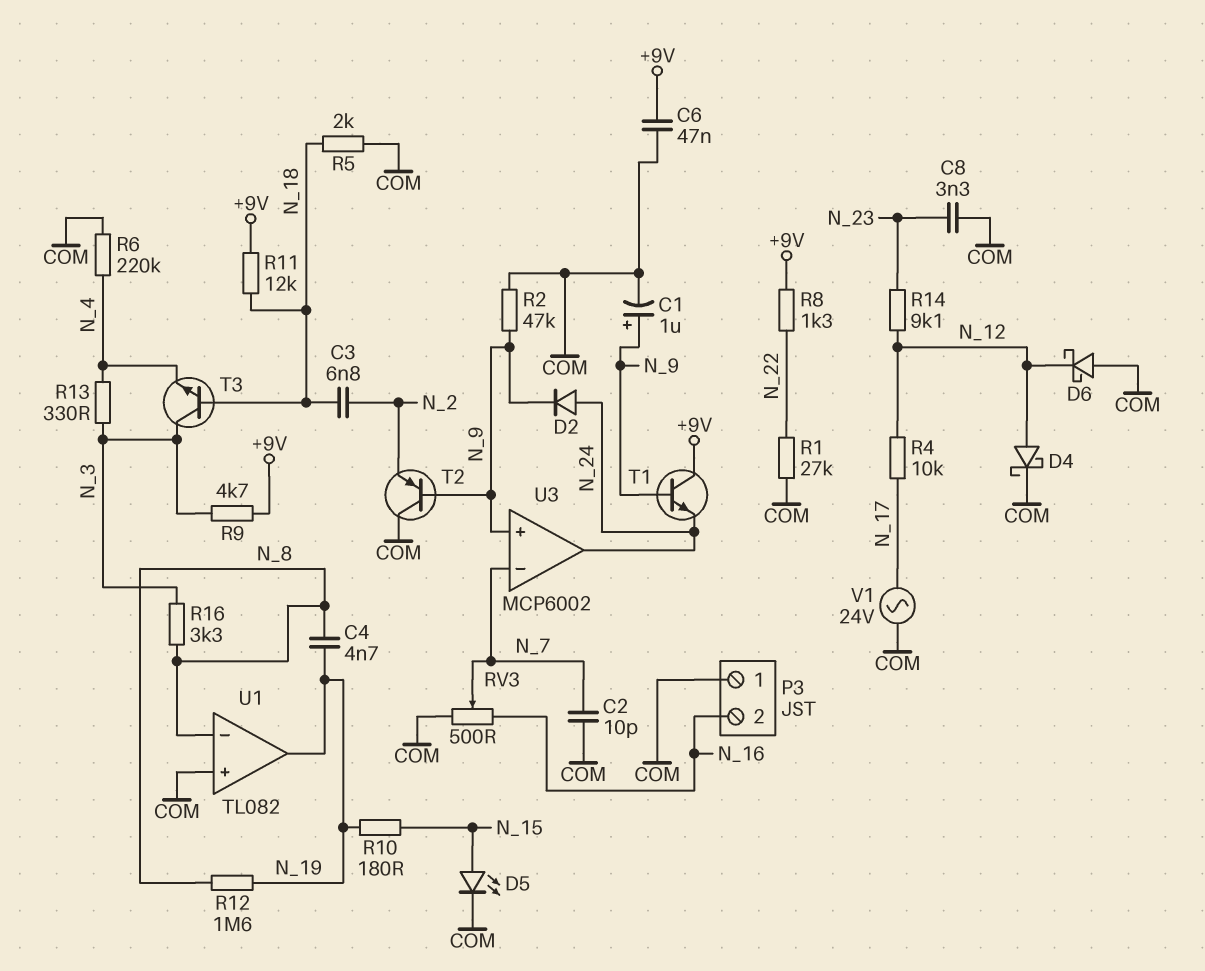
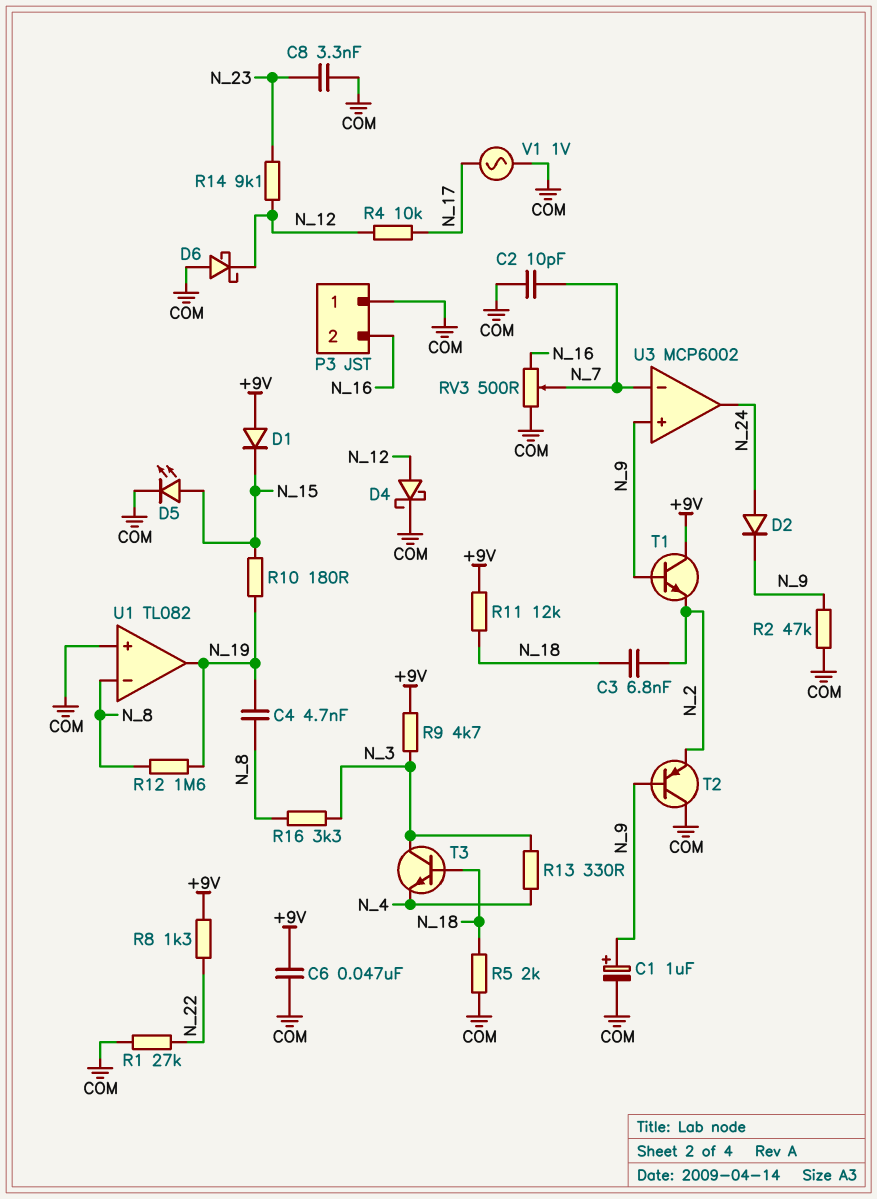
D1: none -> diode (A +9V, K N_15)
R6: 220k (COM, N_4) -> none
T1: NPN (B N_9, C +9V, E N_24) -> NPN (B N_9, C +9V, E N_2)
V1: AC 24V (COM, N_17) -> AC 1V (COM, N_17)

